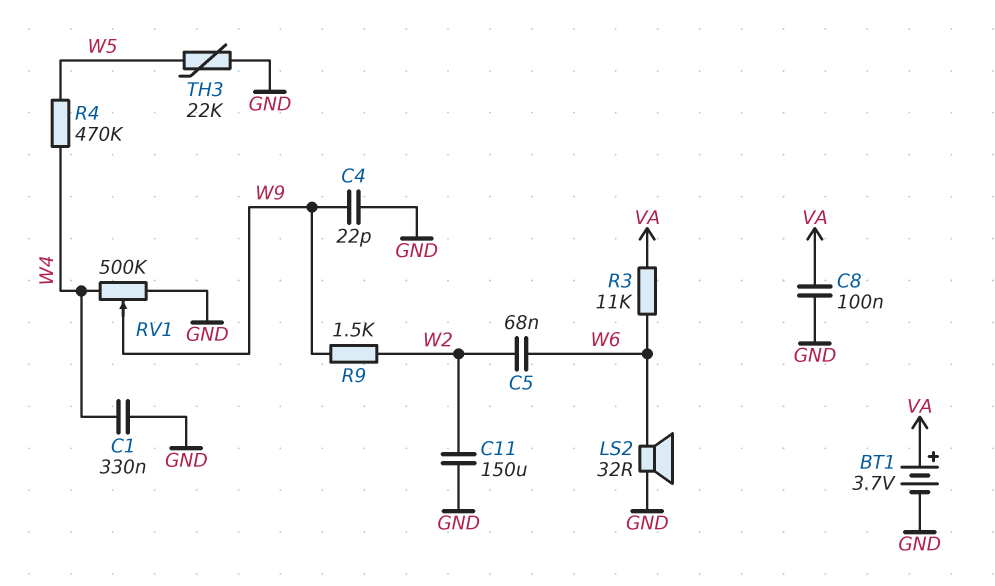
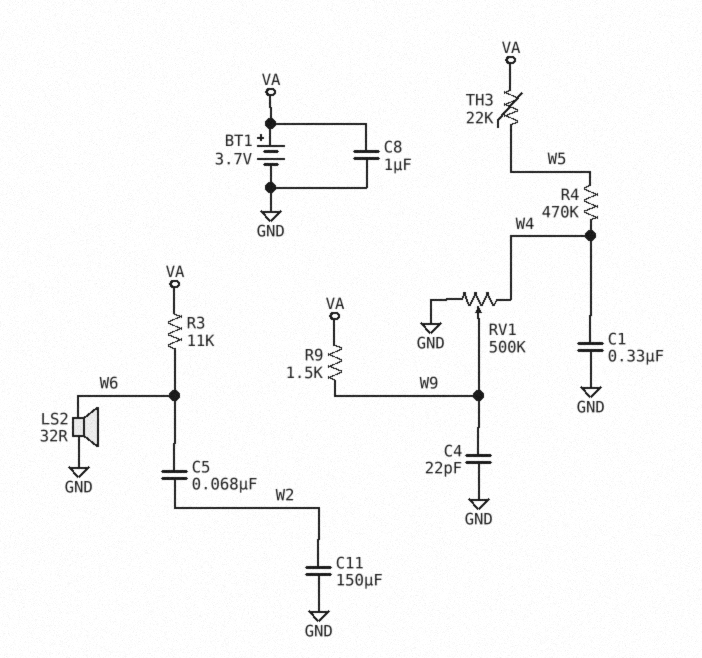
C8: 100nF (GND, VA) -> 1uF (GND, VA)
R9: 1.5k (W2, W9) -> 1.5k (VA, W9)
TH3: 22k (GND, W5) -> 22k (VA, W5)

